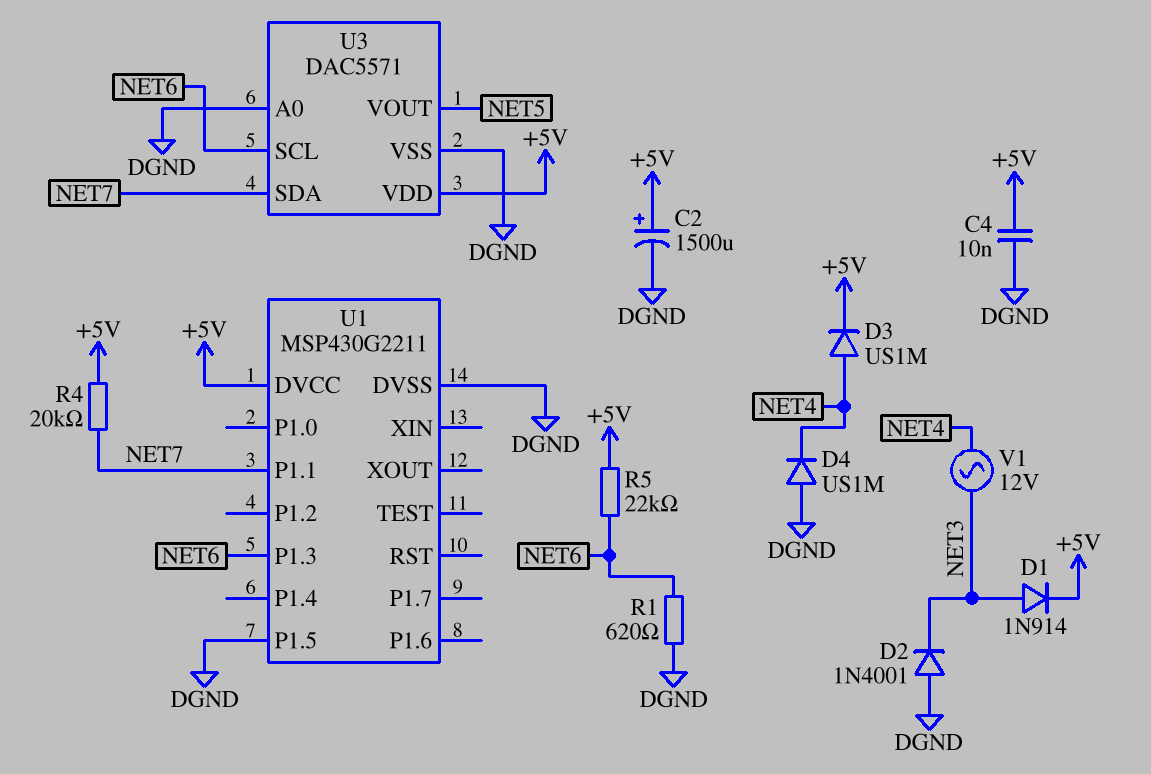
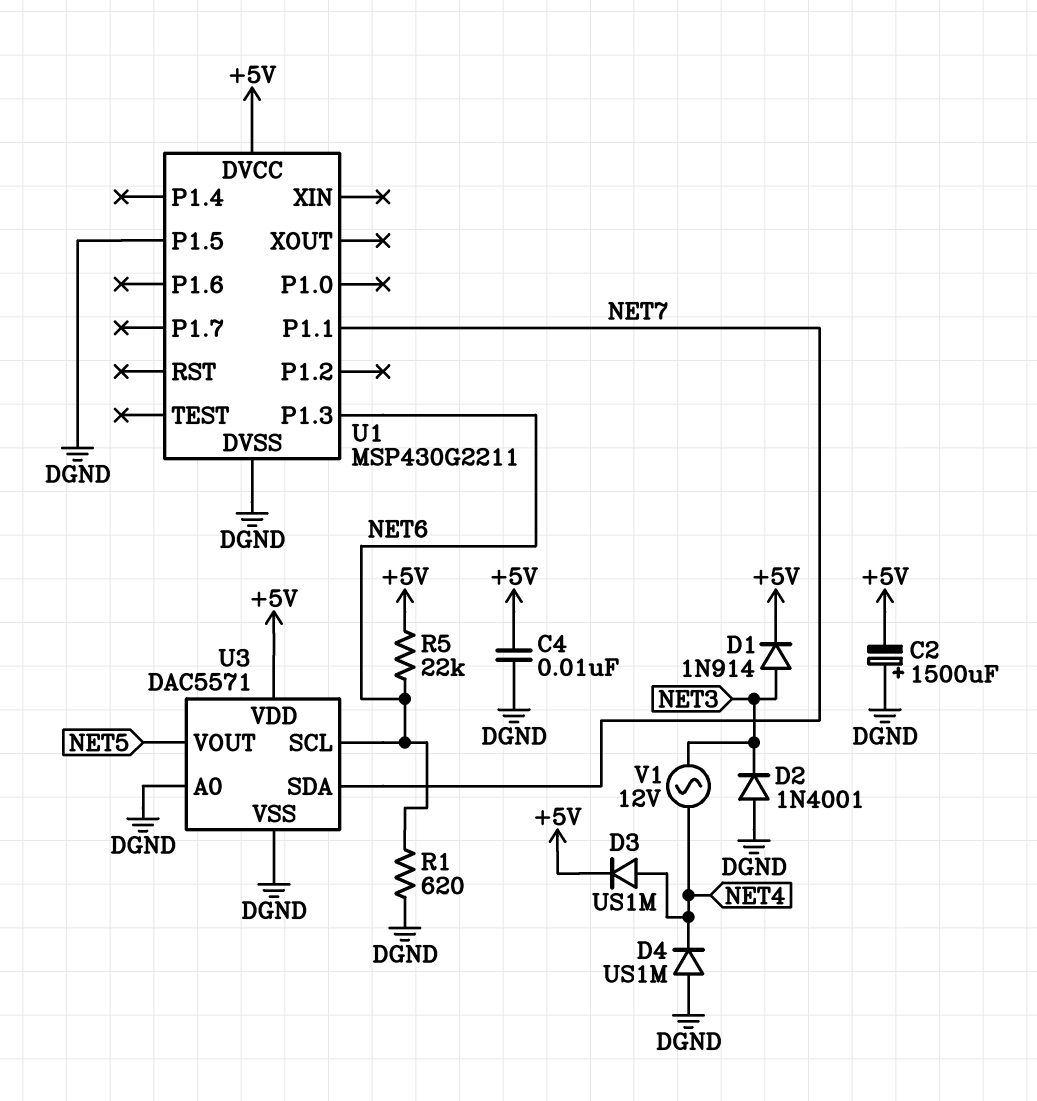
C2: 1500uF (plus +5V, minus DGND) -> 1500uF (plus DGND, minus +5V)
R4: 20k (+5V, NET7) -> none

